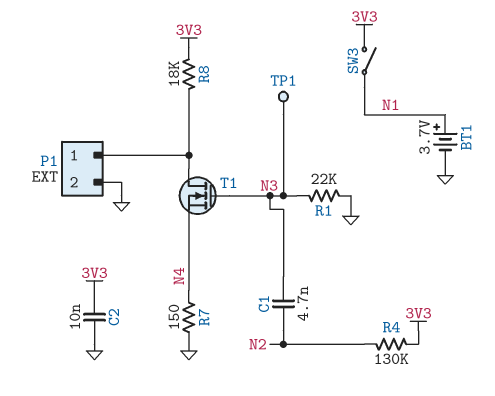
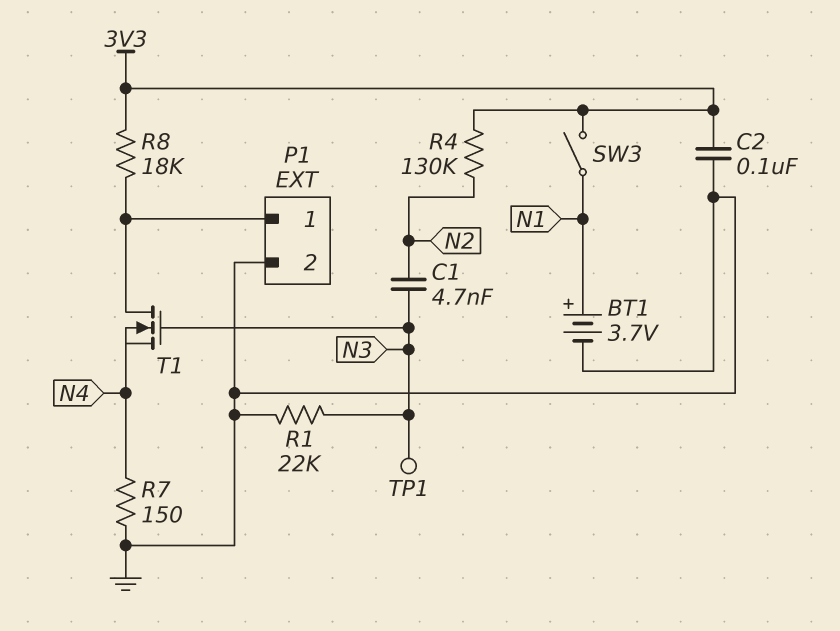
C2: 10nF (3V3, GND) -> 100nF (3V3, GND)

